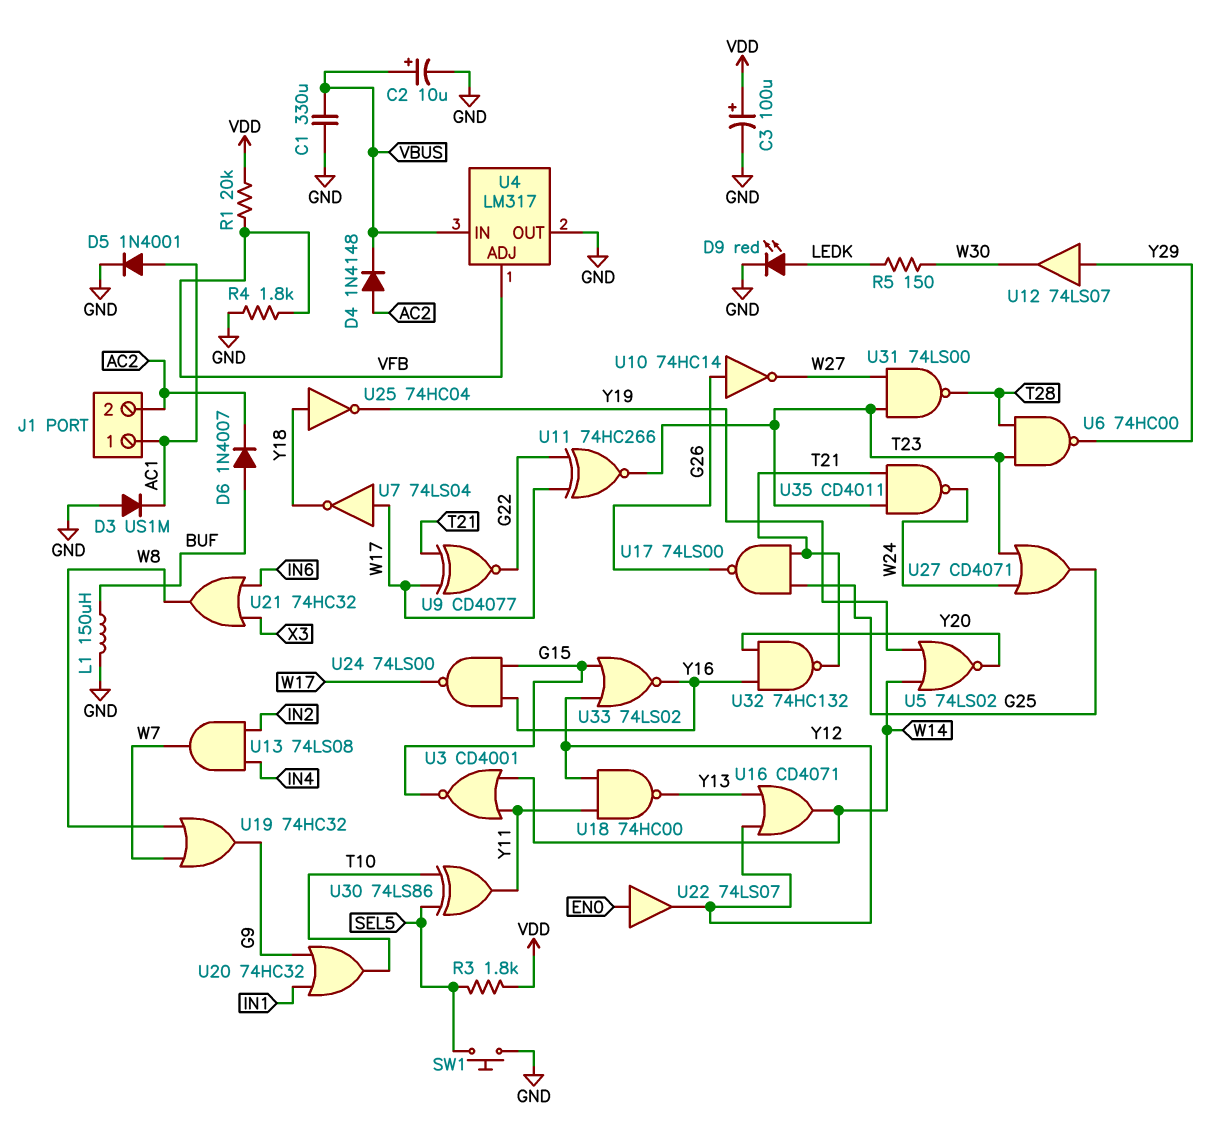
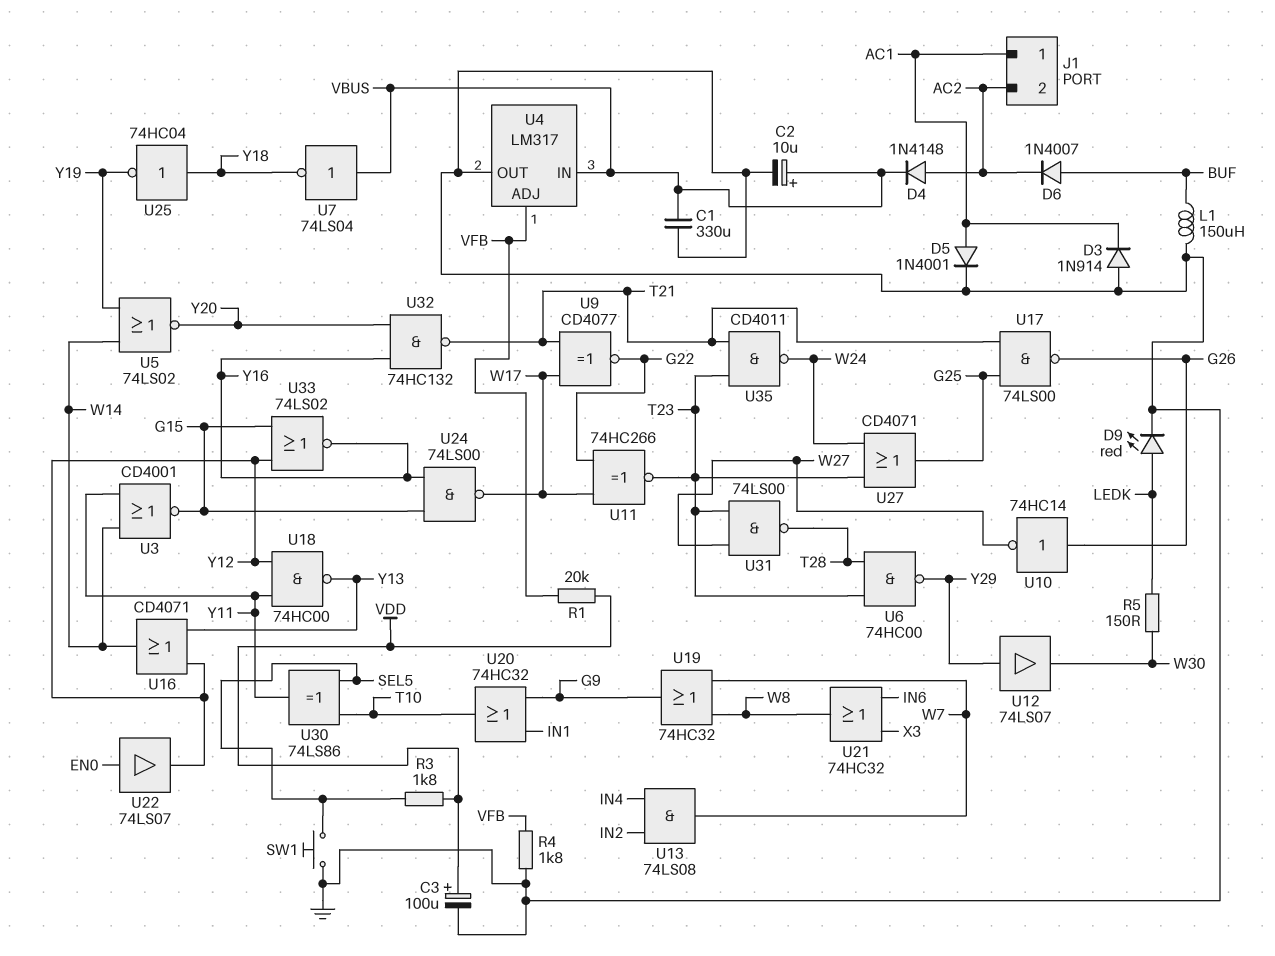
D3: diode US1M (A GND, K AC1) -> diode 1N914 (A GND, K AC1)
U7: NOT 74LS04 (in W17, out Y18) -> NOT 74LS04 (in VBUS, out Y18)

